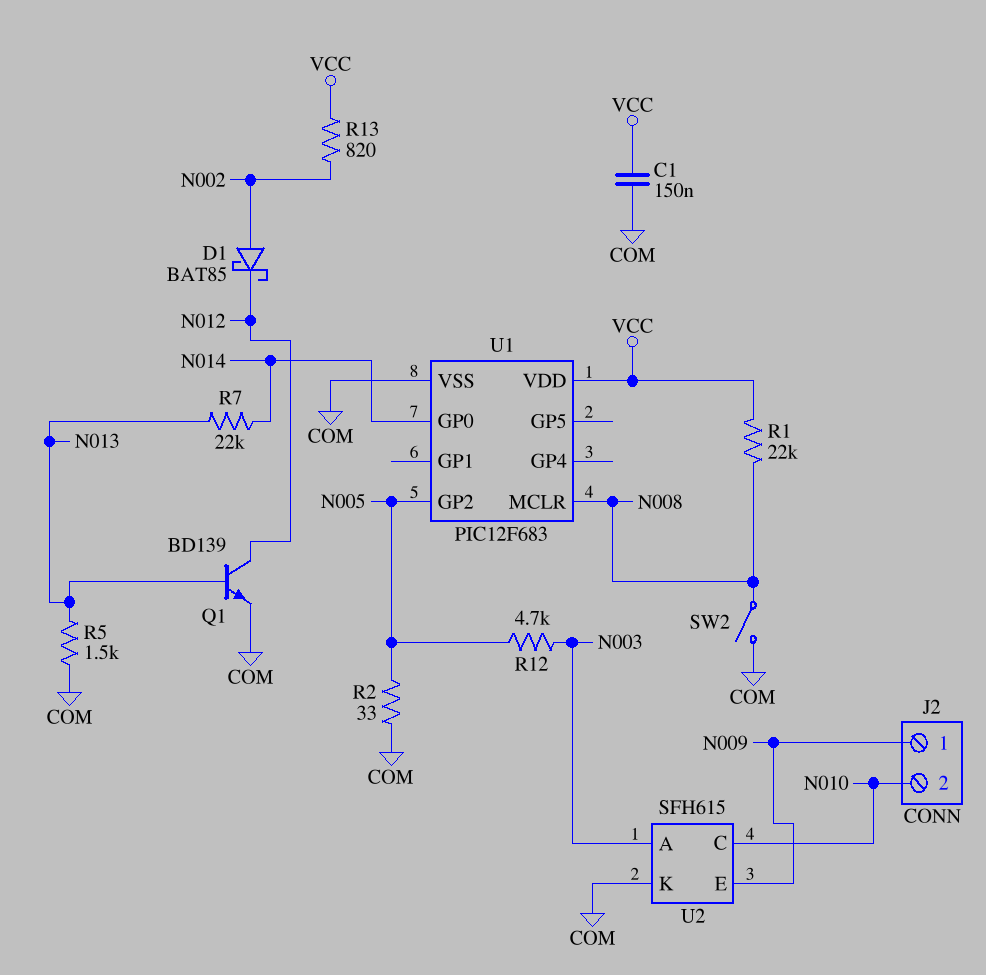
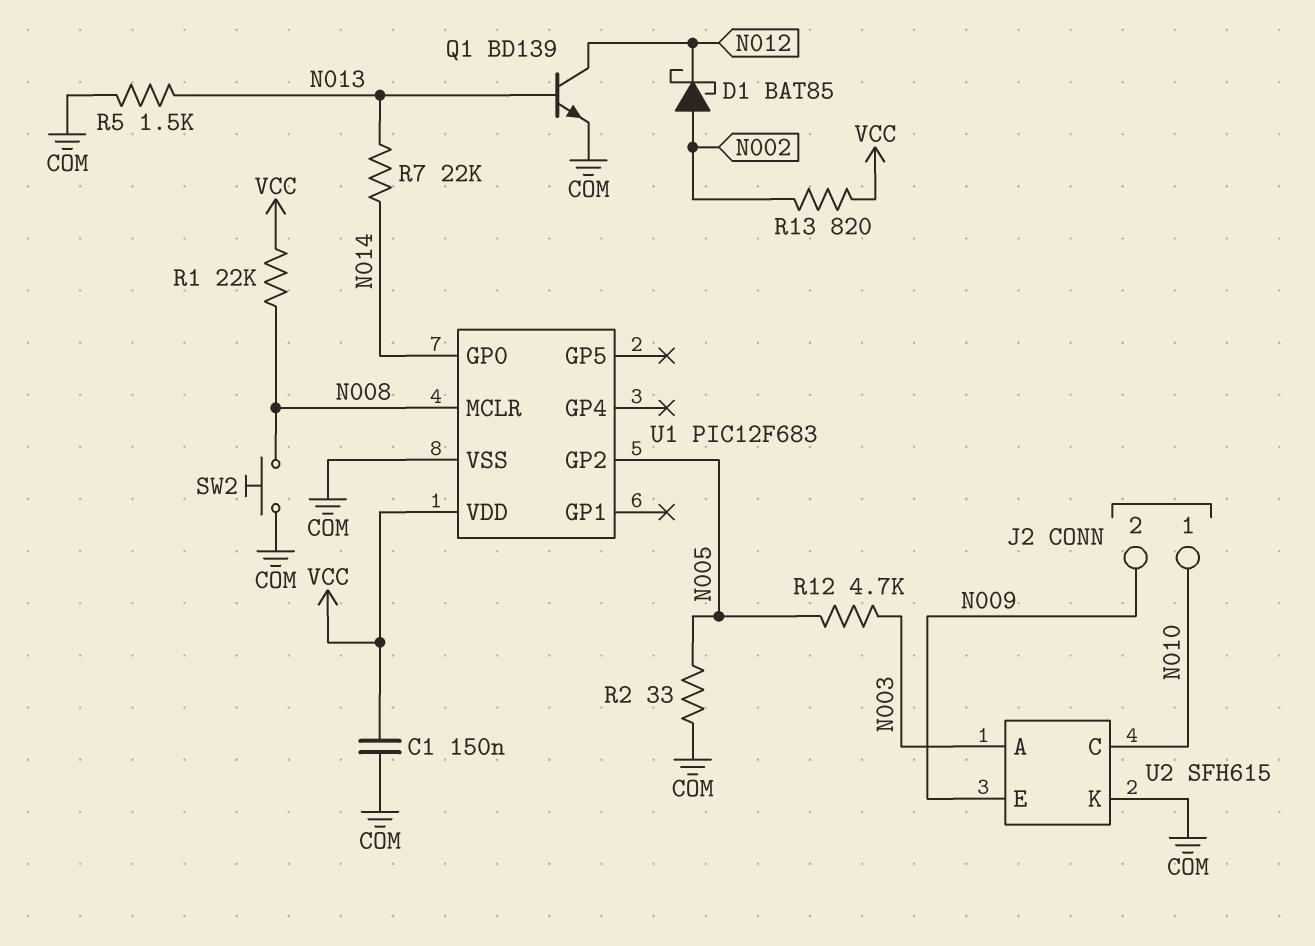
J2 pin 1: N009 -> N010
J2 pin 2: N010 -> N009
SW2: switch (COM, N008) -> button (COM, N008)

